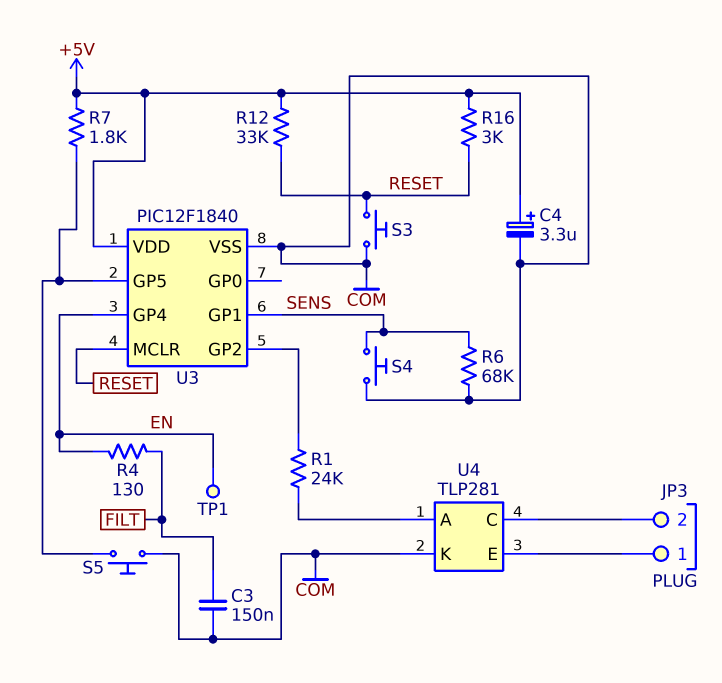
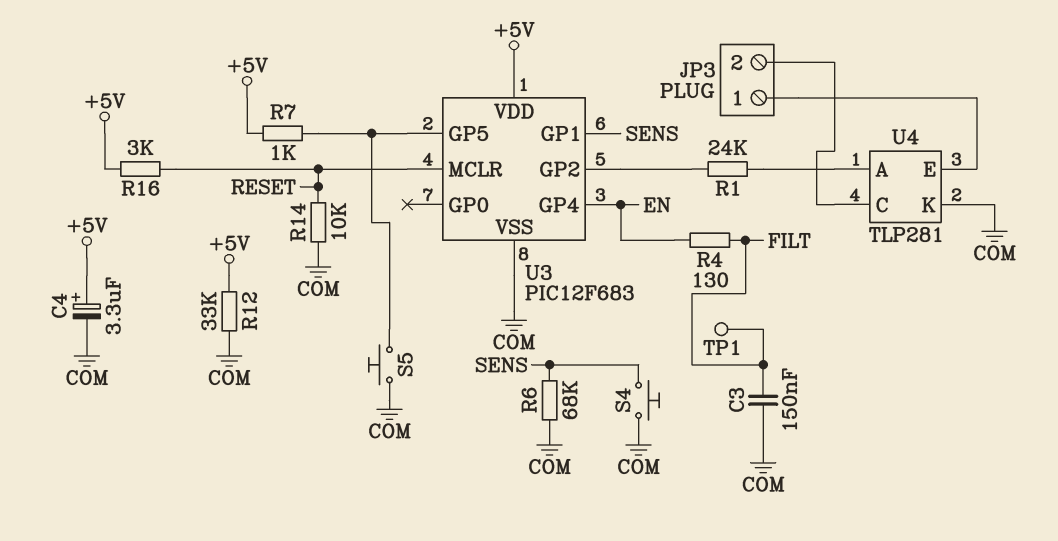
R7: 1.8k (+5V, U3/GP5) -> 1k (+5V, U3/GP5)
R12: 33k (+5V, RESET) -> 33k (+5V, COM)
R14: none -> 10k (COM, RESET)
S3: button (COM, RESET) -> none
TP1: test point (EN) -> test point (FILT)
U3: PIC12F1840 -> PIC12F683

